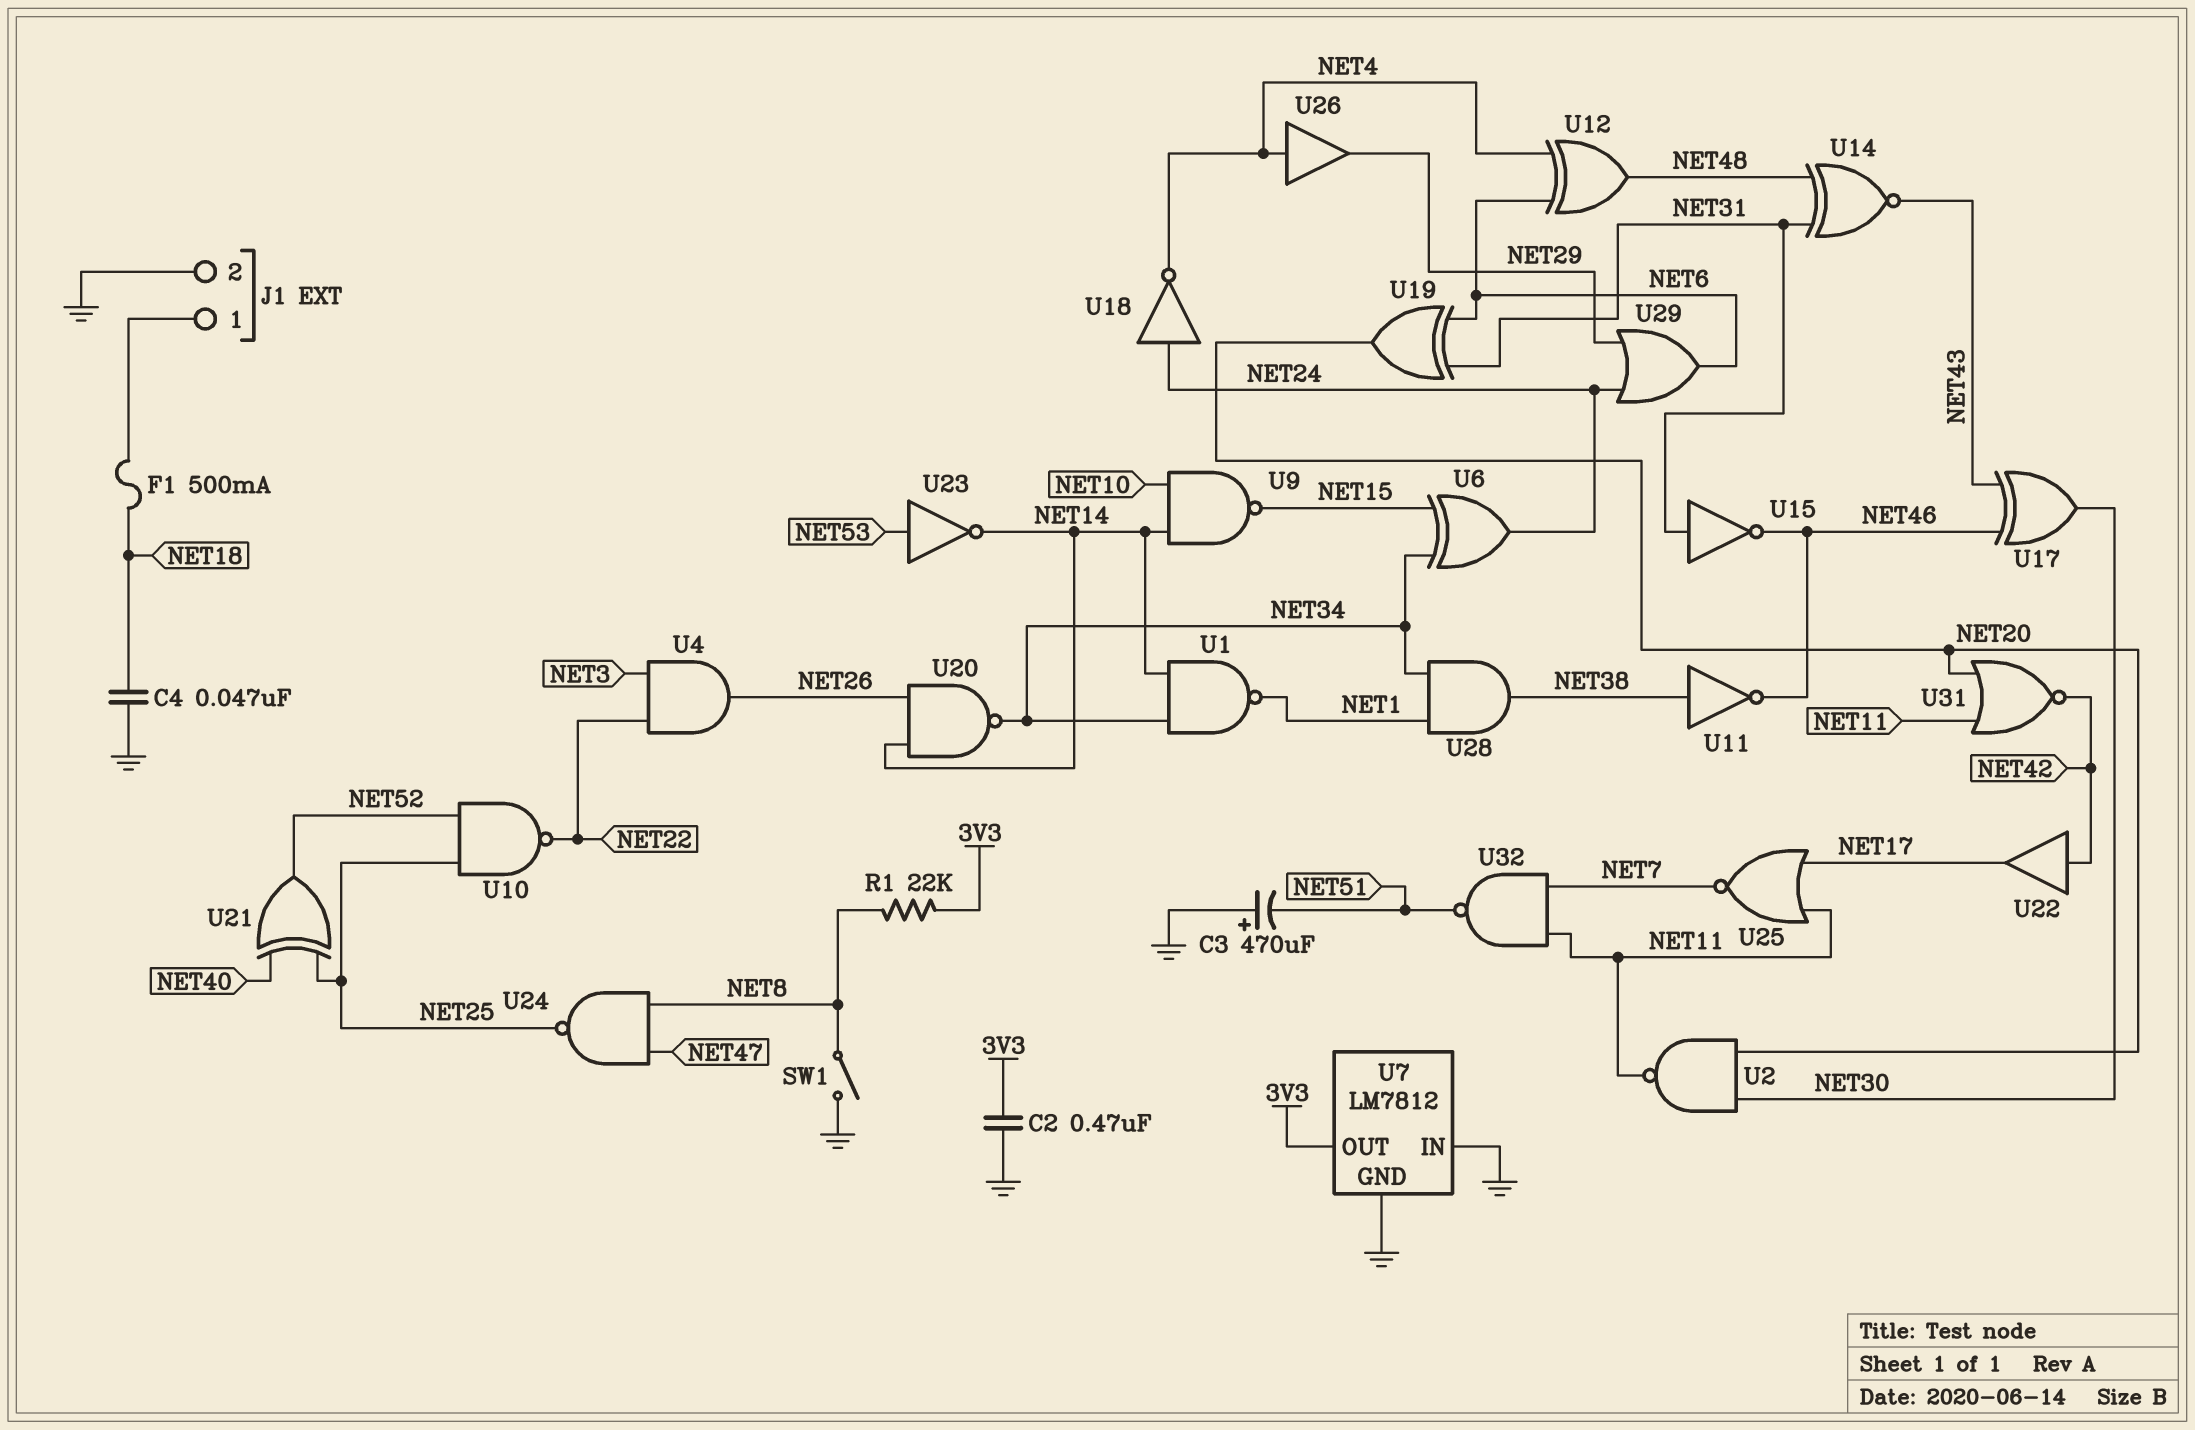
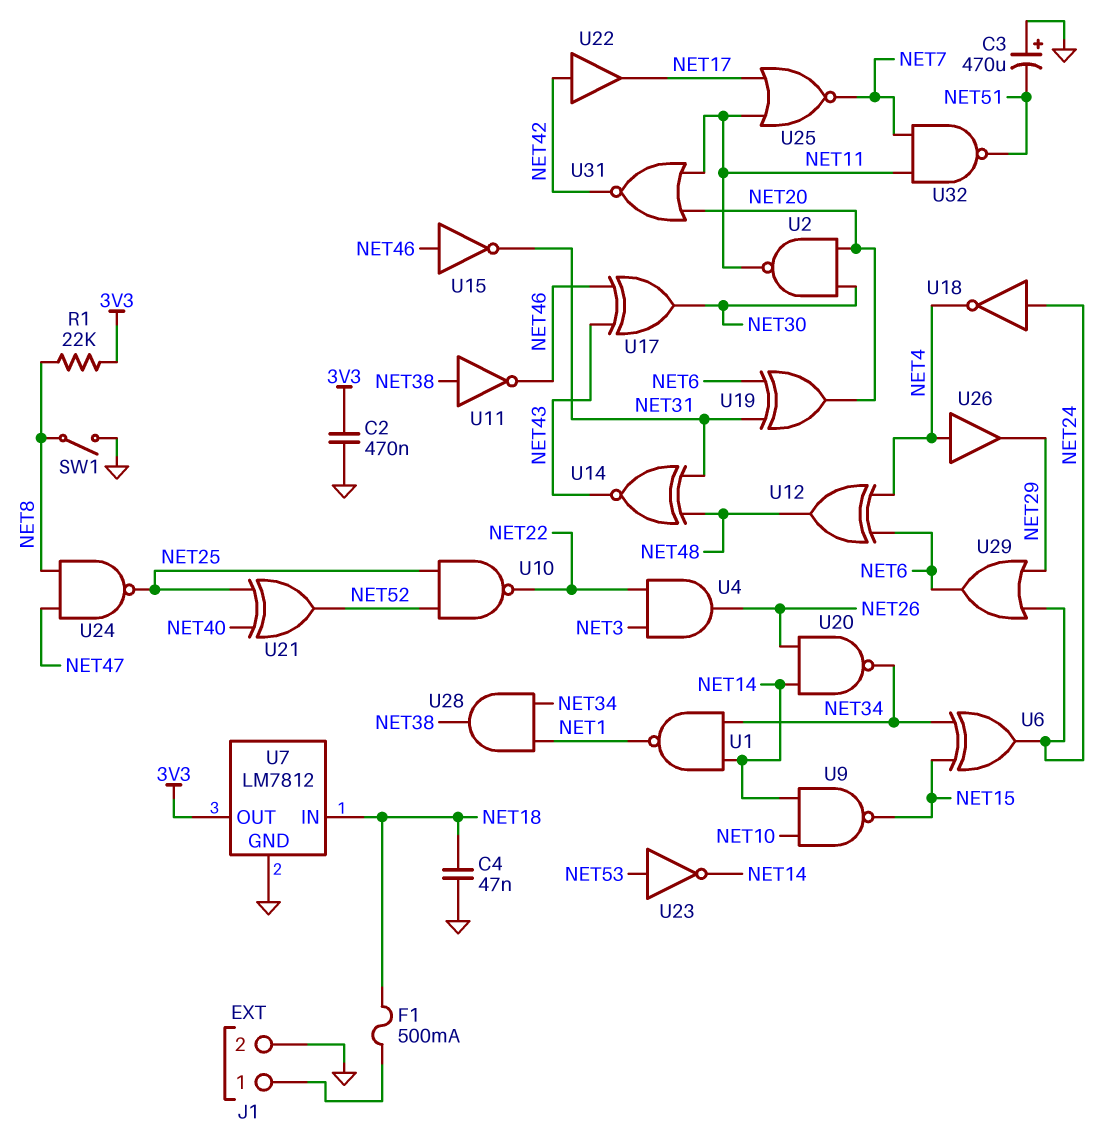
U7 pin IN: GND -> NET18
U15: NOT (in NET31, out NET46) -> NOT (in NET46, out NET31)

